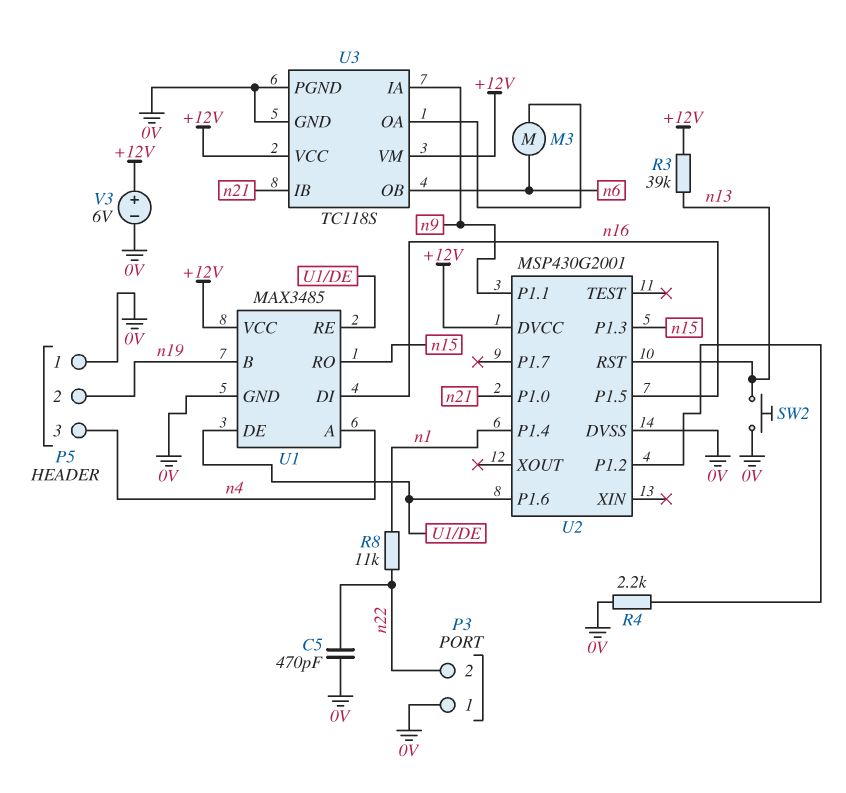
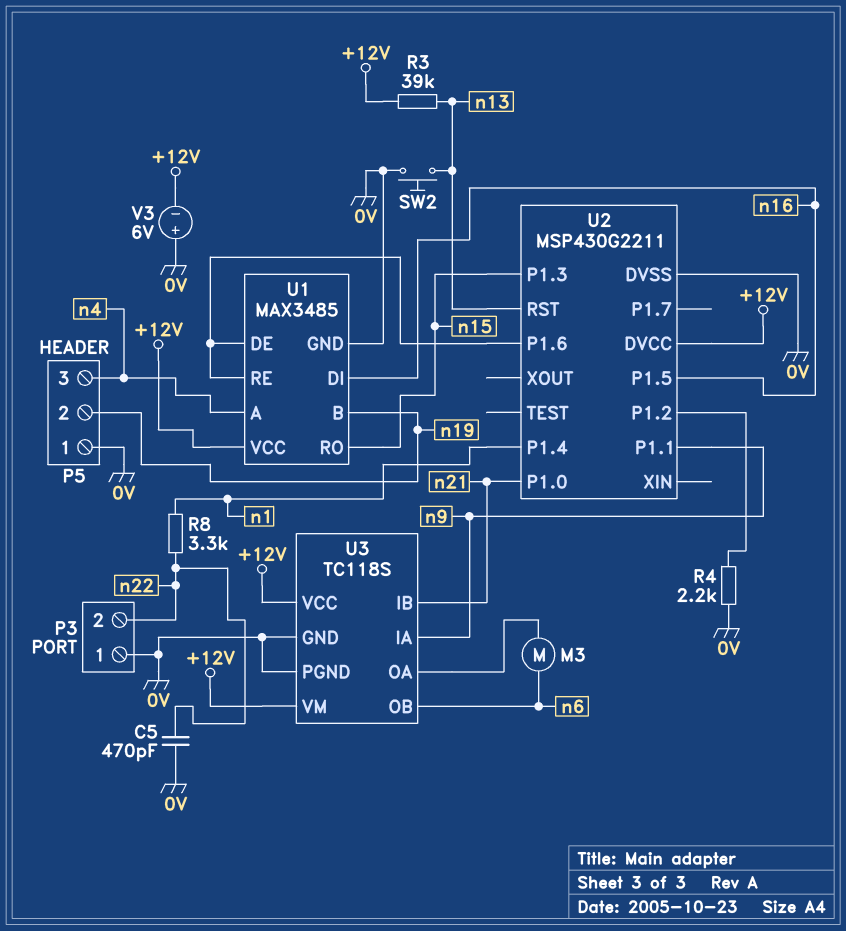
R8: 11k (n1, n22) -> 3.3k (n1, n22)
U2: MSP430G2001 -> MSP430G2211
V3: 6V (plus +12V, minus 0V) -> 6V (plus 0V, minus +12V)

